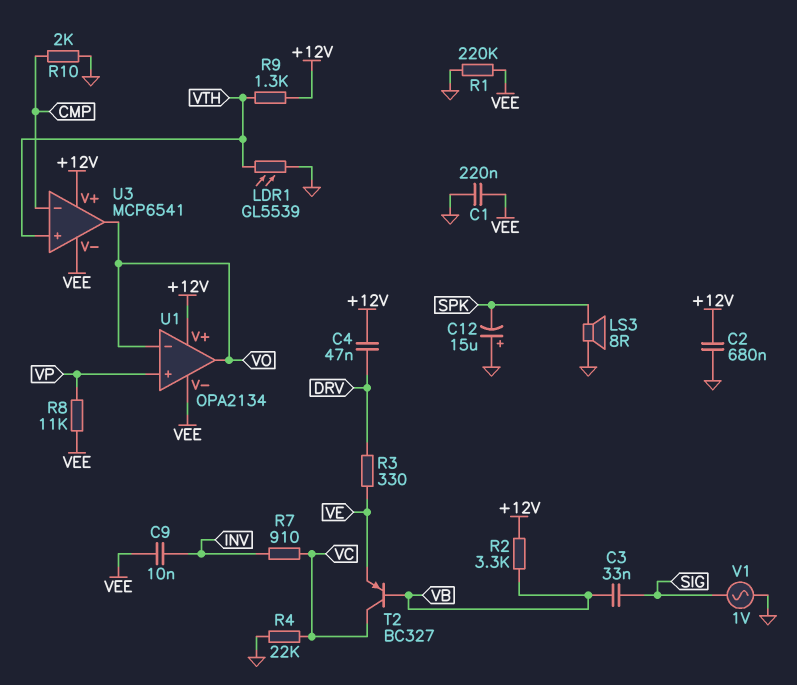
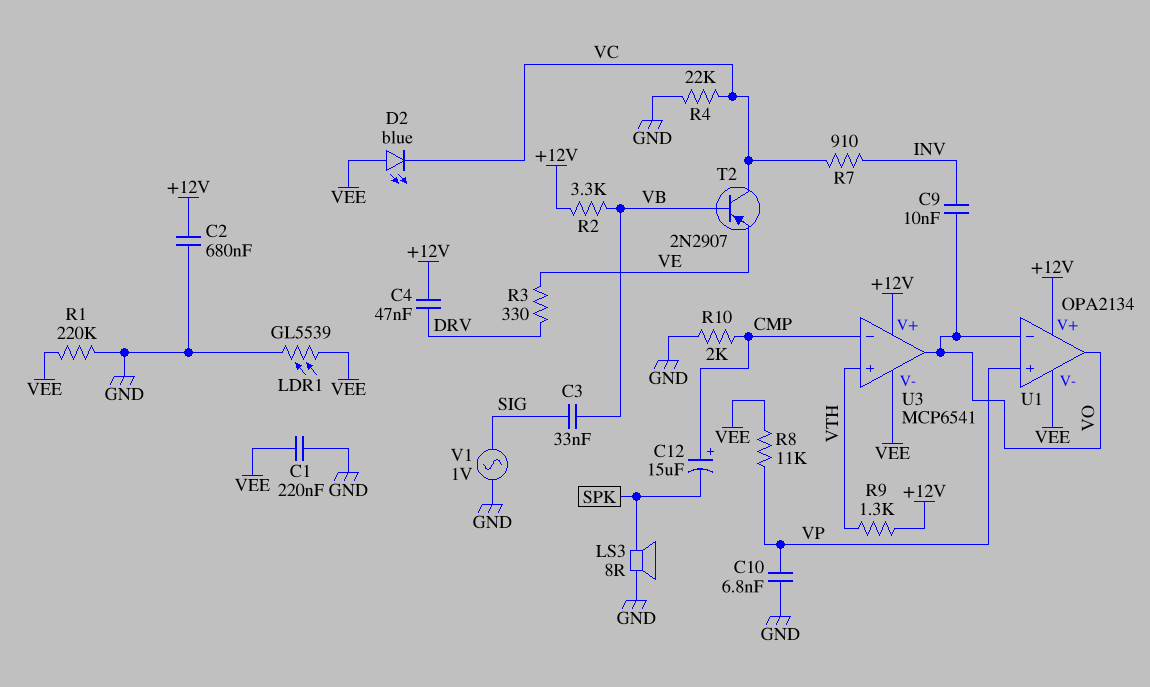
C9: 10nF (INV, VEE) -> 10nF (INV, VO)
C10: none -> 6.8nF (GND, VP)
C12: 15uF (plus GND, minus SPK) -> 15uF (plus CMP, minus SPK)
D2: none -> LED blue (A VEE, K VC)
LDR1: GL5539 (GND, VTH) -> GL5539 (GND, VEE)
T2: PNP BC327 (B VB, C VC, E VE) -> PNP 2N2907 (B VB, C VC, E VE)

